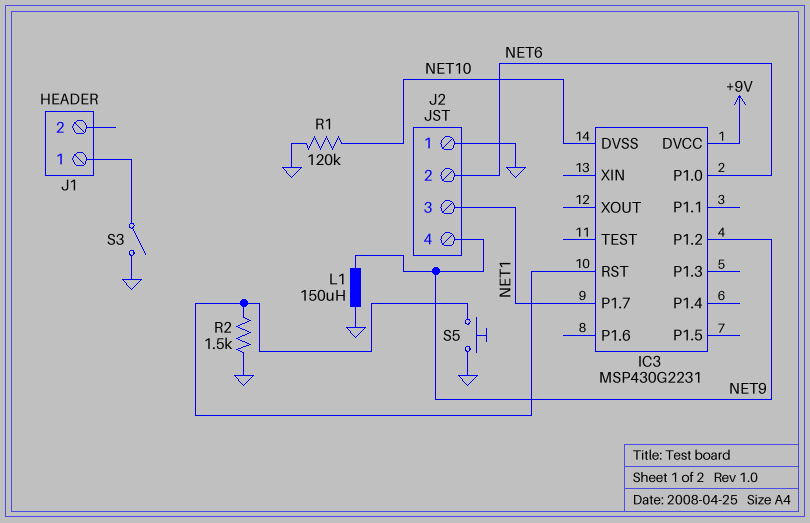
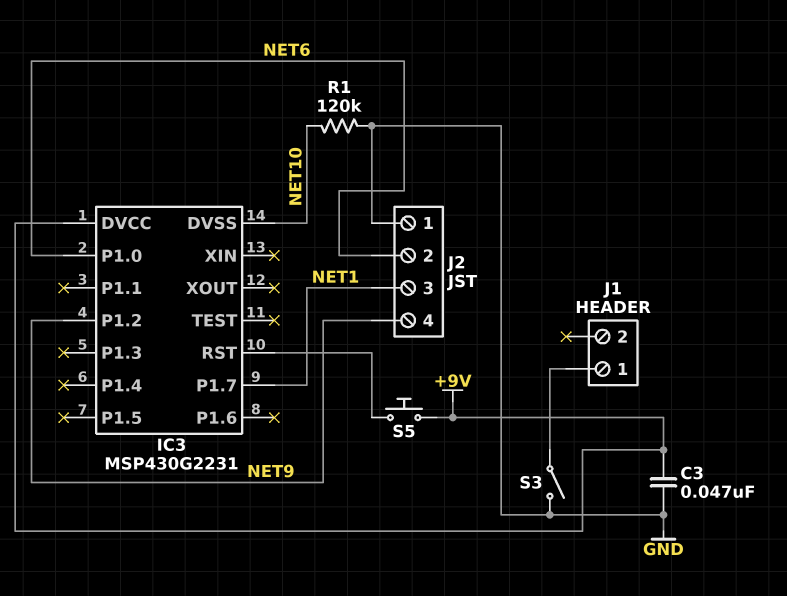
C3: none -> 47nF (+9V, GND)
L1: 150uH (GND, NET9) -> none
R2: 1.5k (GND, IC3/RST) -> none
S5: button (GND, IC3/RST) -> button (+9V, IC3/RST)

